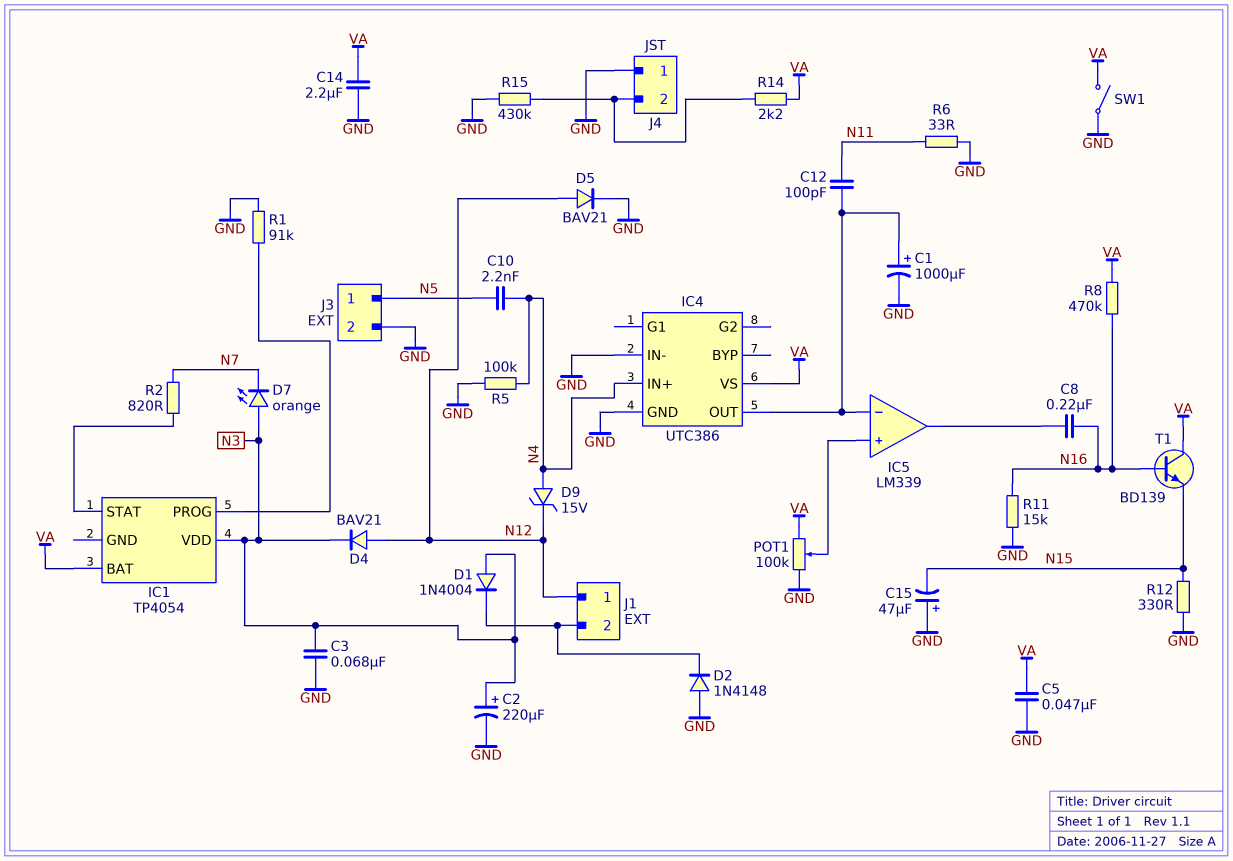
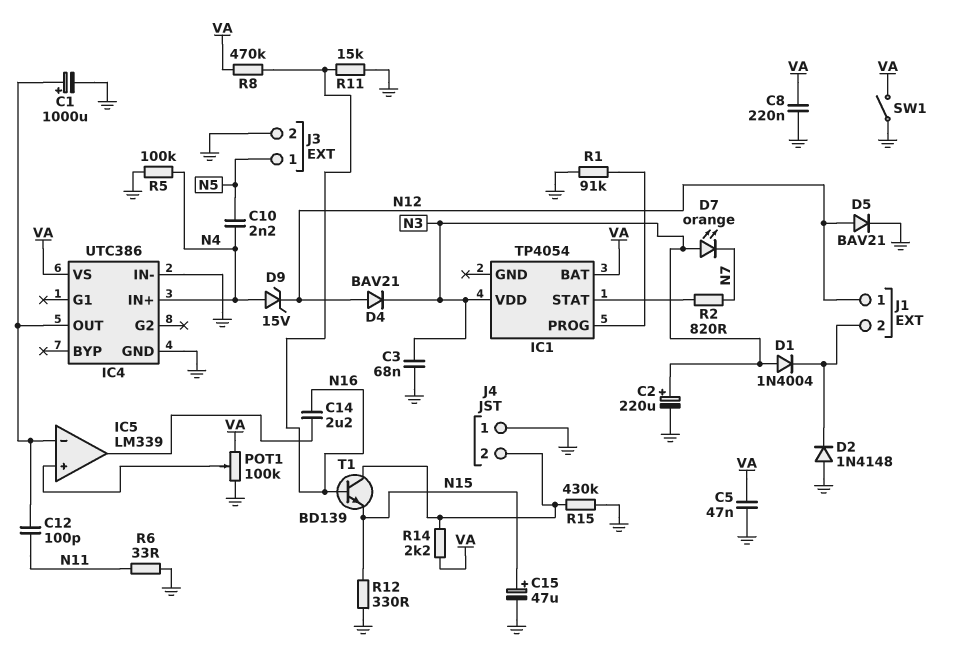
C8: 220nF (IC5/out, N16) -> 220nF (GND, VA)
C14: 2.2uF (GND, VA) -> 2.2uF (IC5/out, N16)
C15: 47uF (plus GND, minus N15) -> 47uF (plus N15, minus GND)
T1: NPN BD139 (B N16, C VA, E N15) -> NPN BD139 (B N16, C J4/2, E N15)

